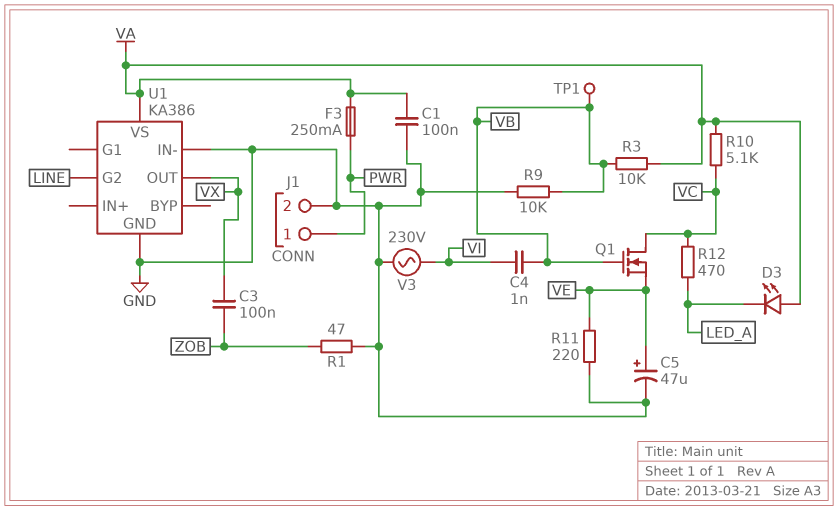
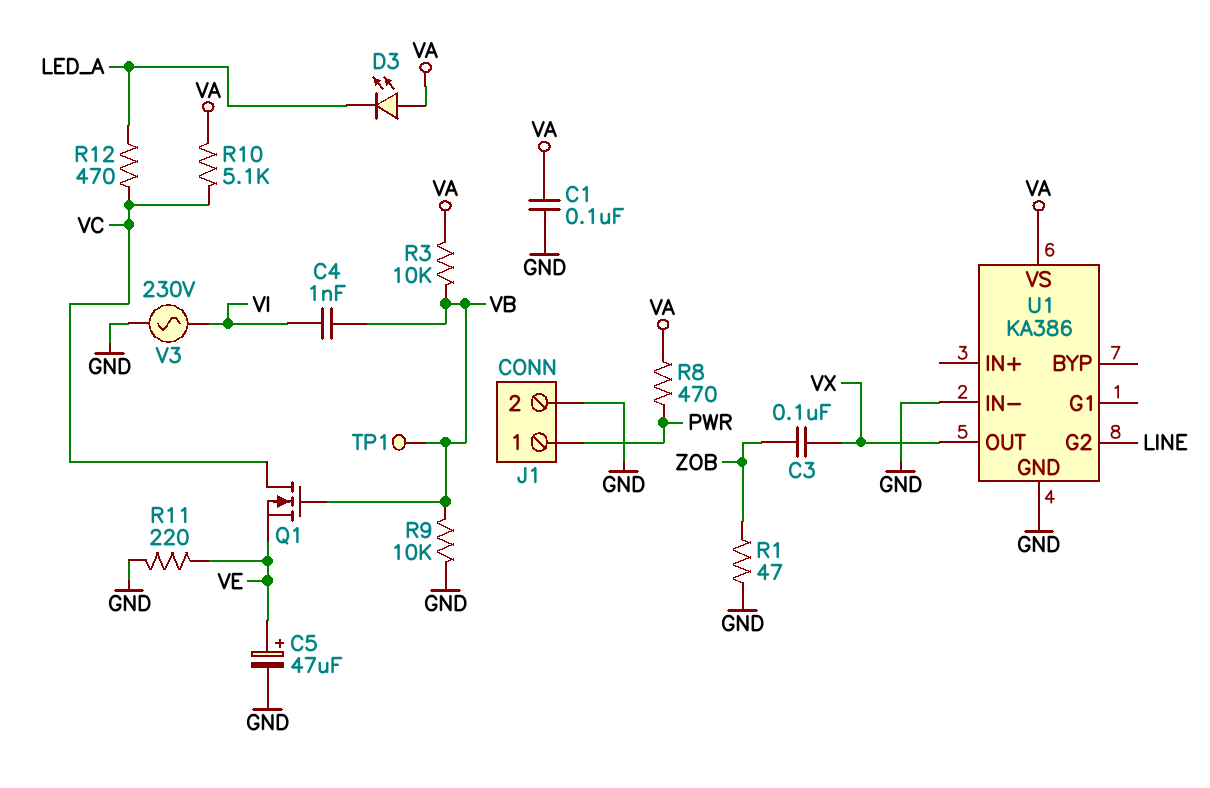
F3: 250mA (PWR, VA) -> none
R8: none -> 470 (PWR, VA)

